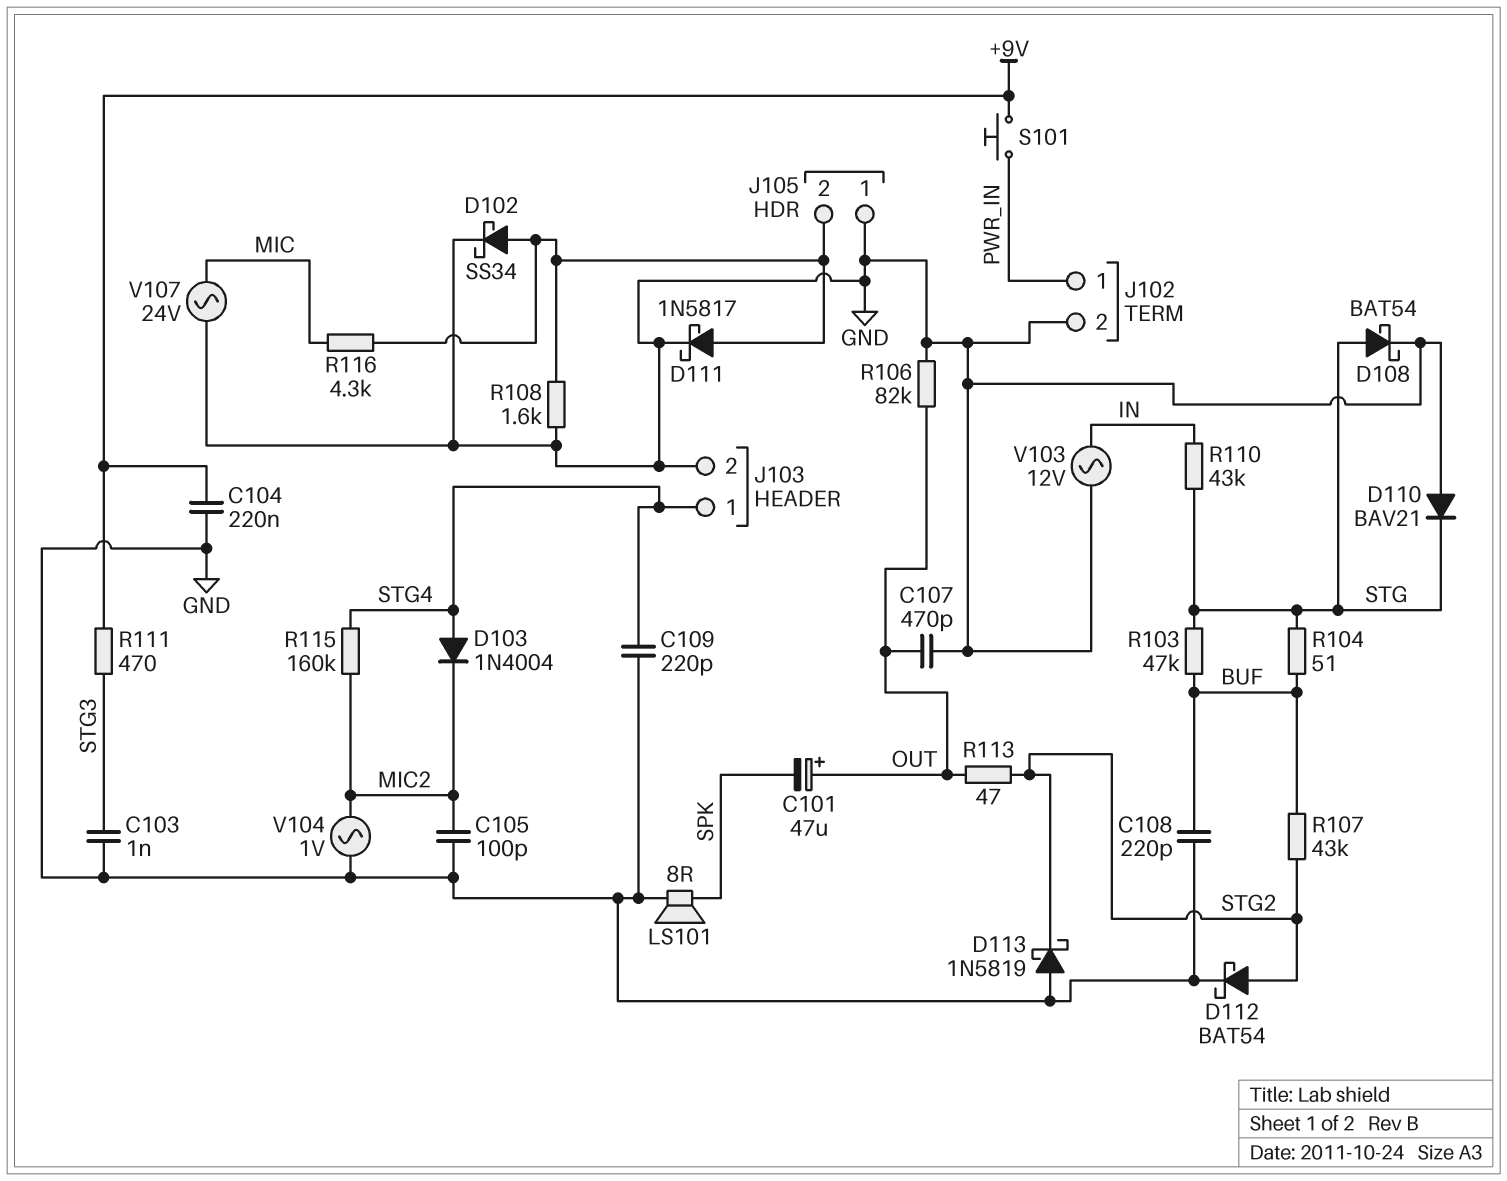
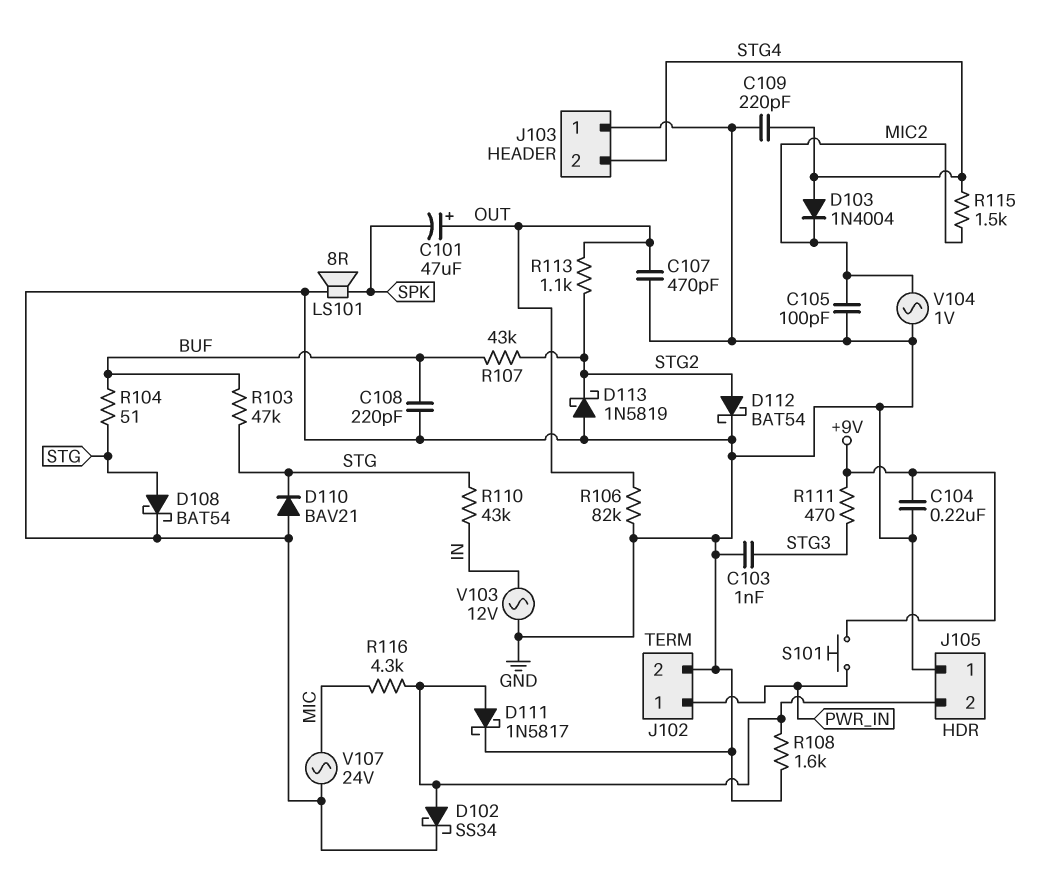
J103 pin 1: STG4 -> GND
J103 pin 2: GND -> STG4
R113: 47 (OUT, STG2) -> 1.1k (OUT, STG2)
R115: 160k (MIC2, STG4) -> 1.5k (MIC2, STG4)

